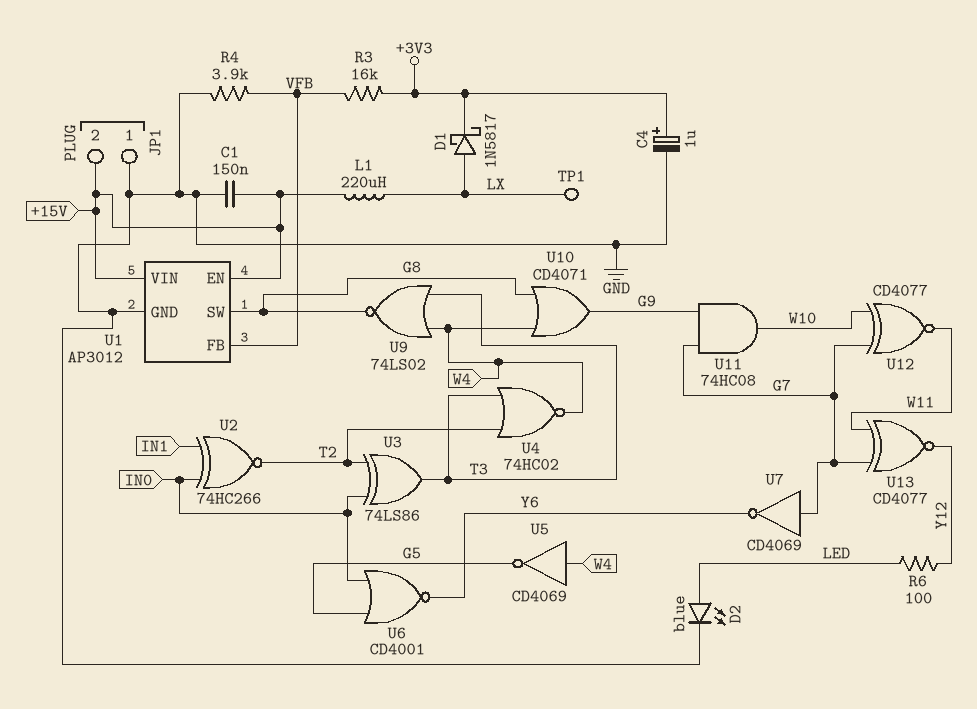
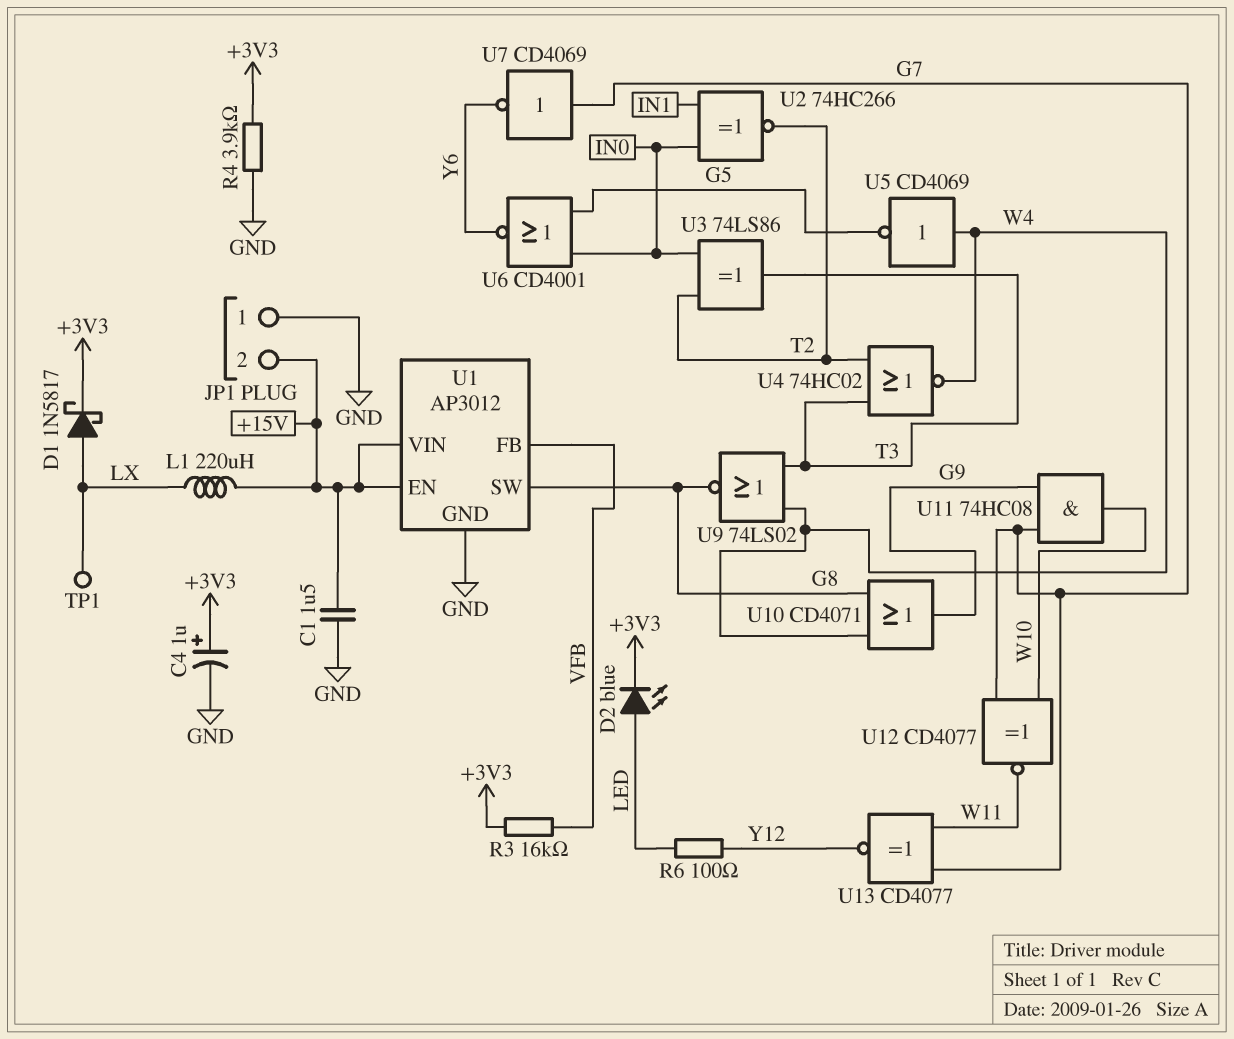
C1: 150nF (+15V, GND) -> 1.5uF (+15V, GND)
D2: LED blue (A LED, K GND) -> LED blue (A LED, K +3V3)
R4: 3.9k (GND, VFB) -> 3.9k (+3V3, GND)

